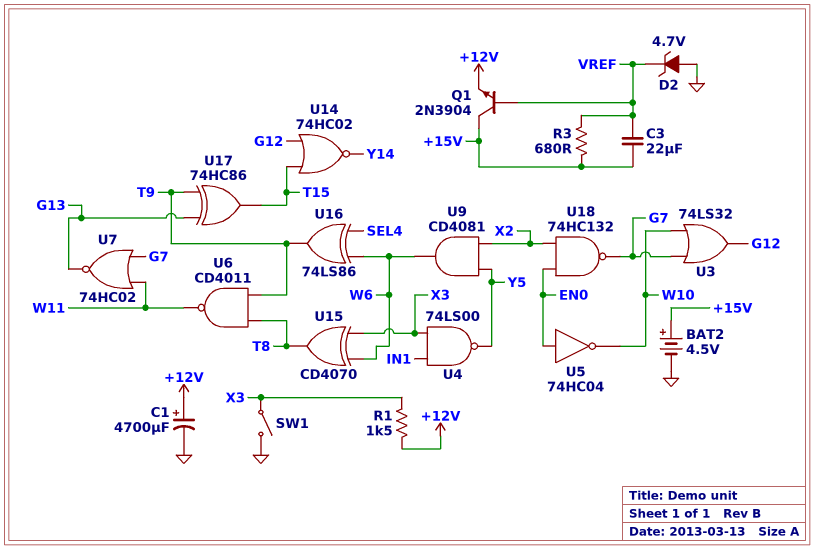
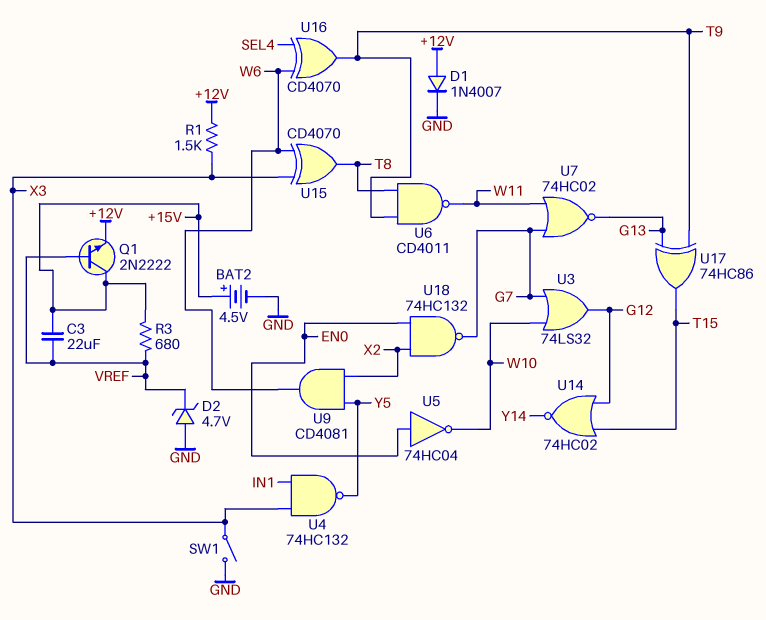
C1: 4700uF (plus +12V, minus GND) -> none
D1: none -> diode 1N4007 (A +12V, K GND)
Q1: NPN 2N3904 (B VREF, C +15V, E +12V) -> NPN 2N2222 (B VREF, C +15V, E +12V)
U4: NAND 74LS00 (in IN1, in X3, out Y5) -> NAND 74HC132 (in IN1, in X3, out Y5)
U16: XOR 74LS86 (in SEL4, in W6, out T9) -> XOR CD4070 (in SEL4, in W6, out T9)

